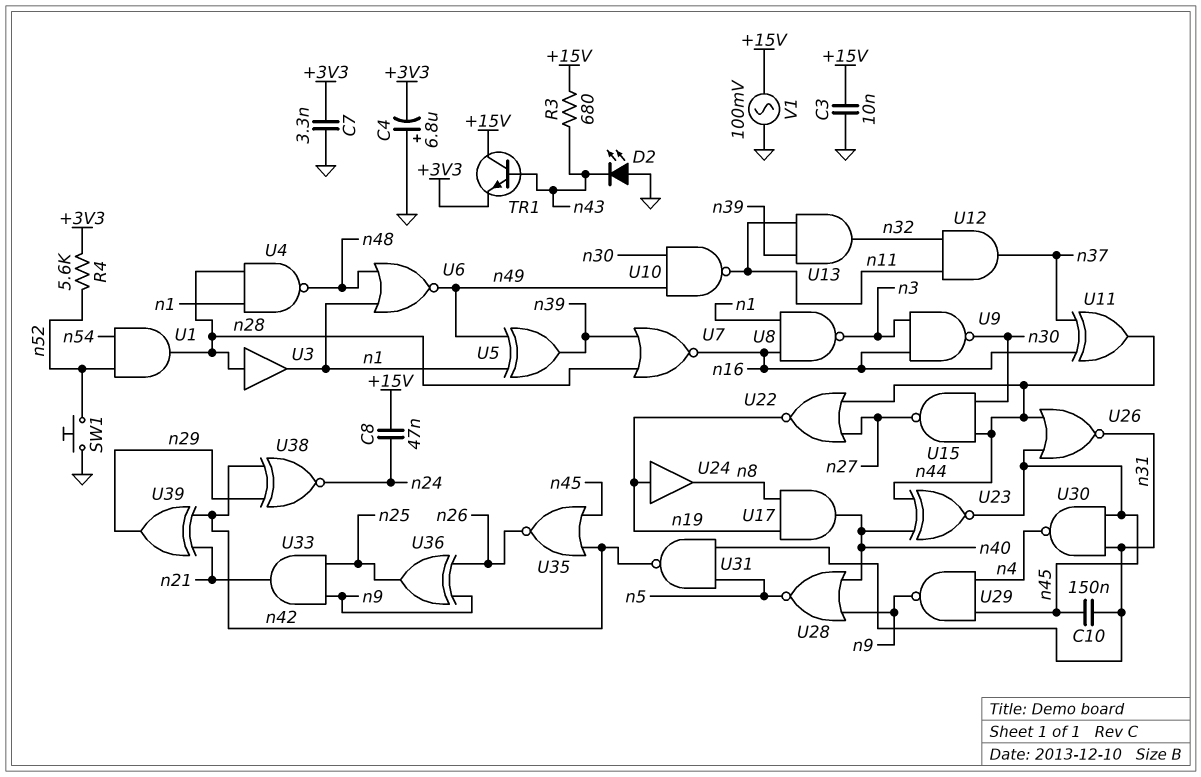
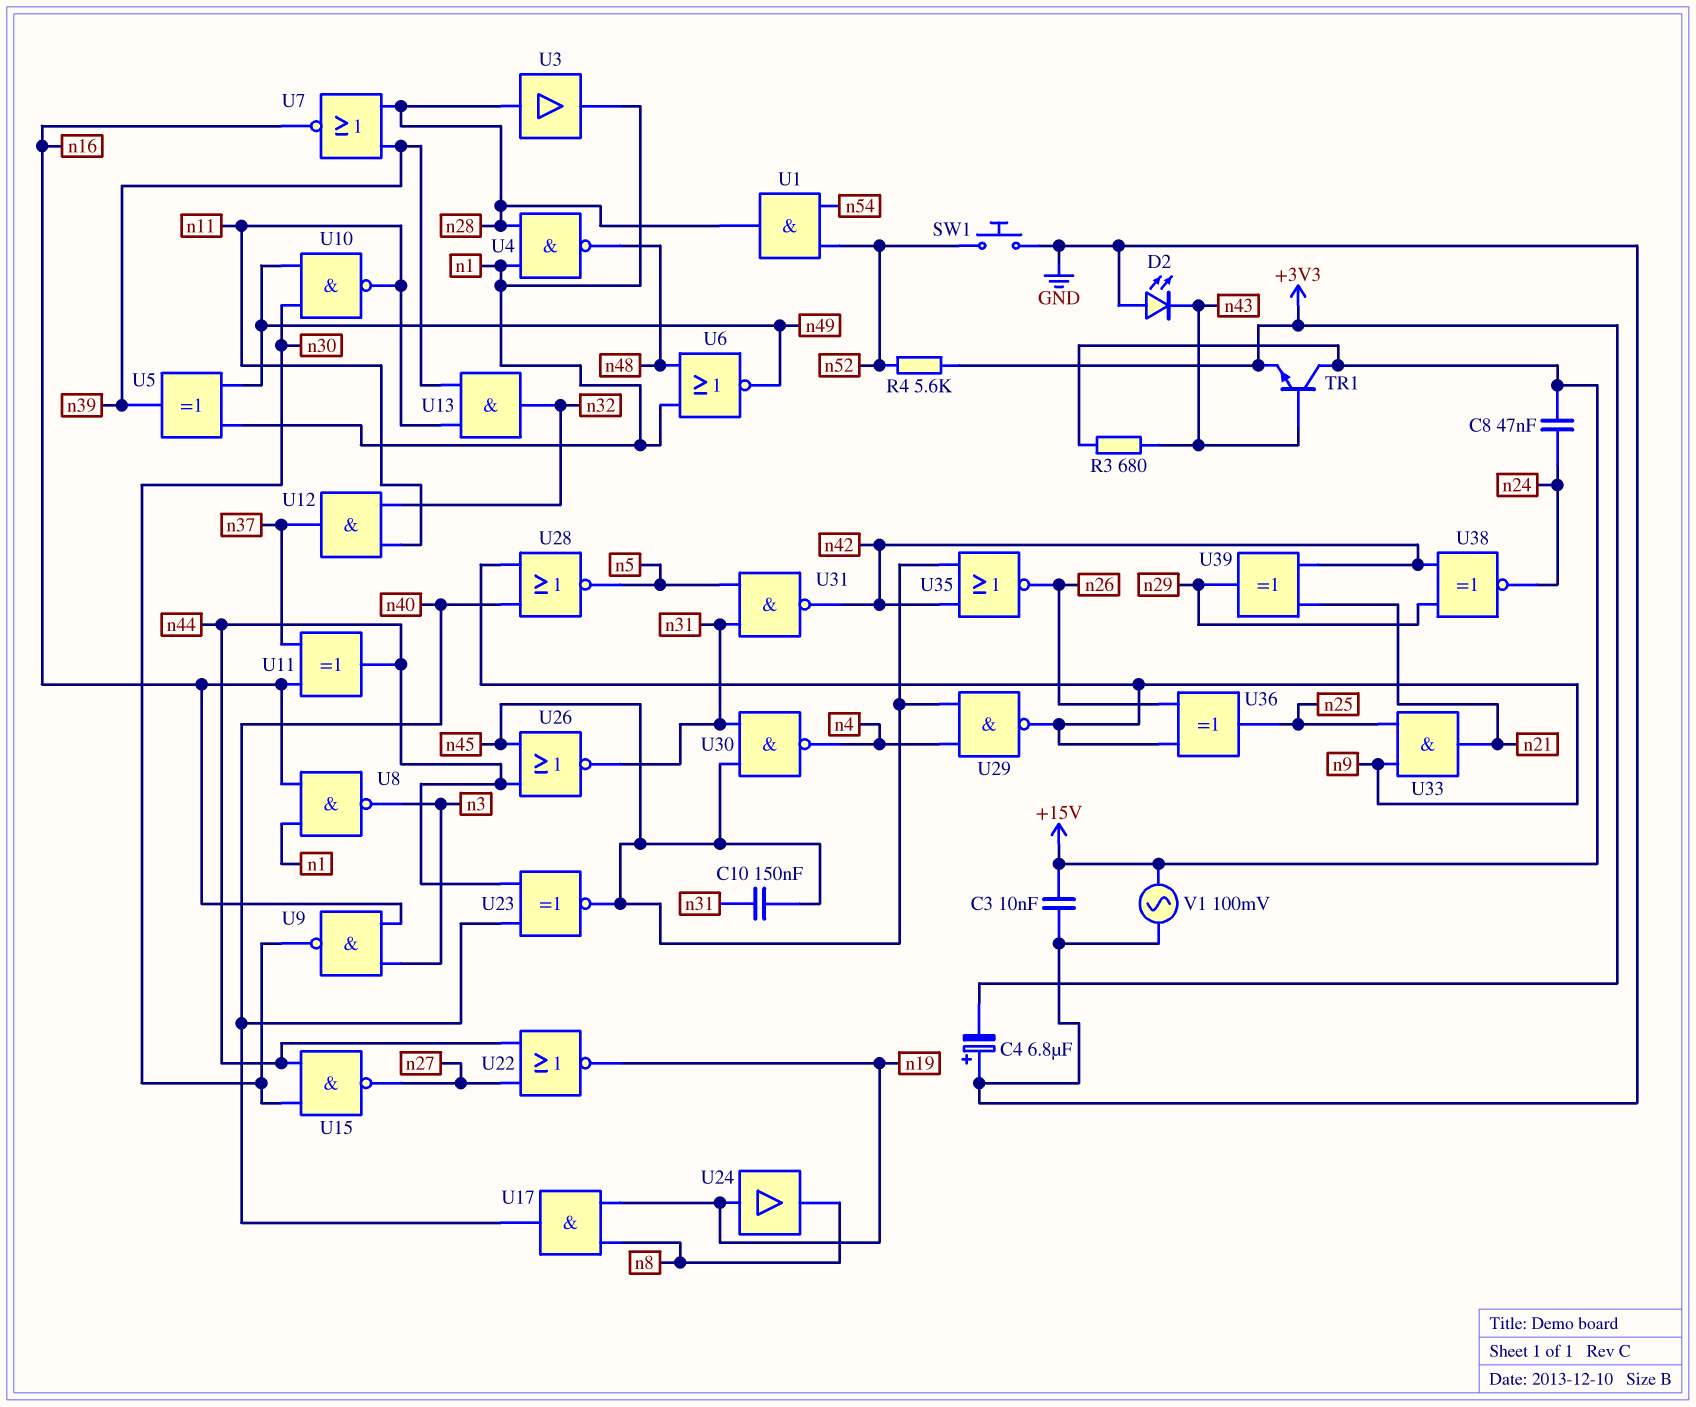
C7: 3.3nF (+3V3, GND) -> none

